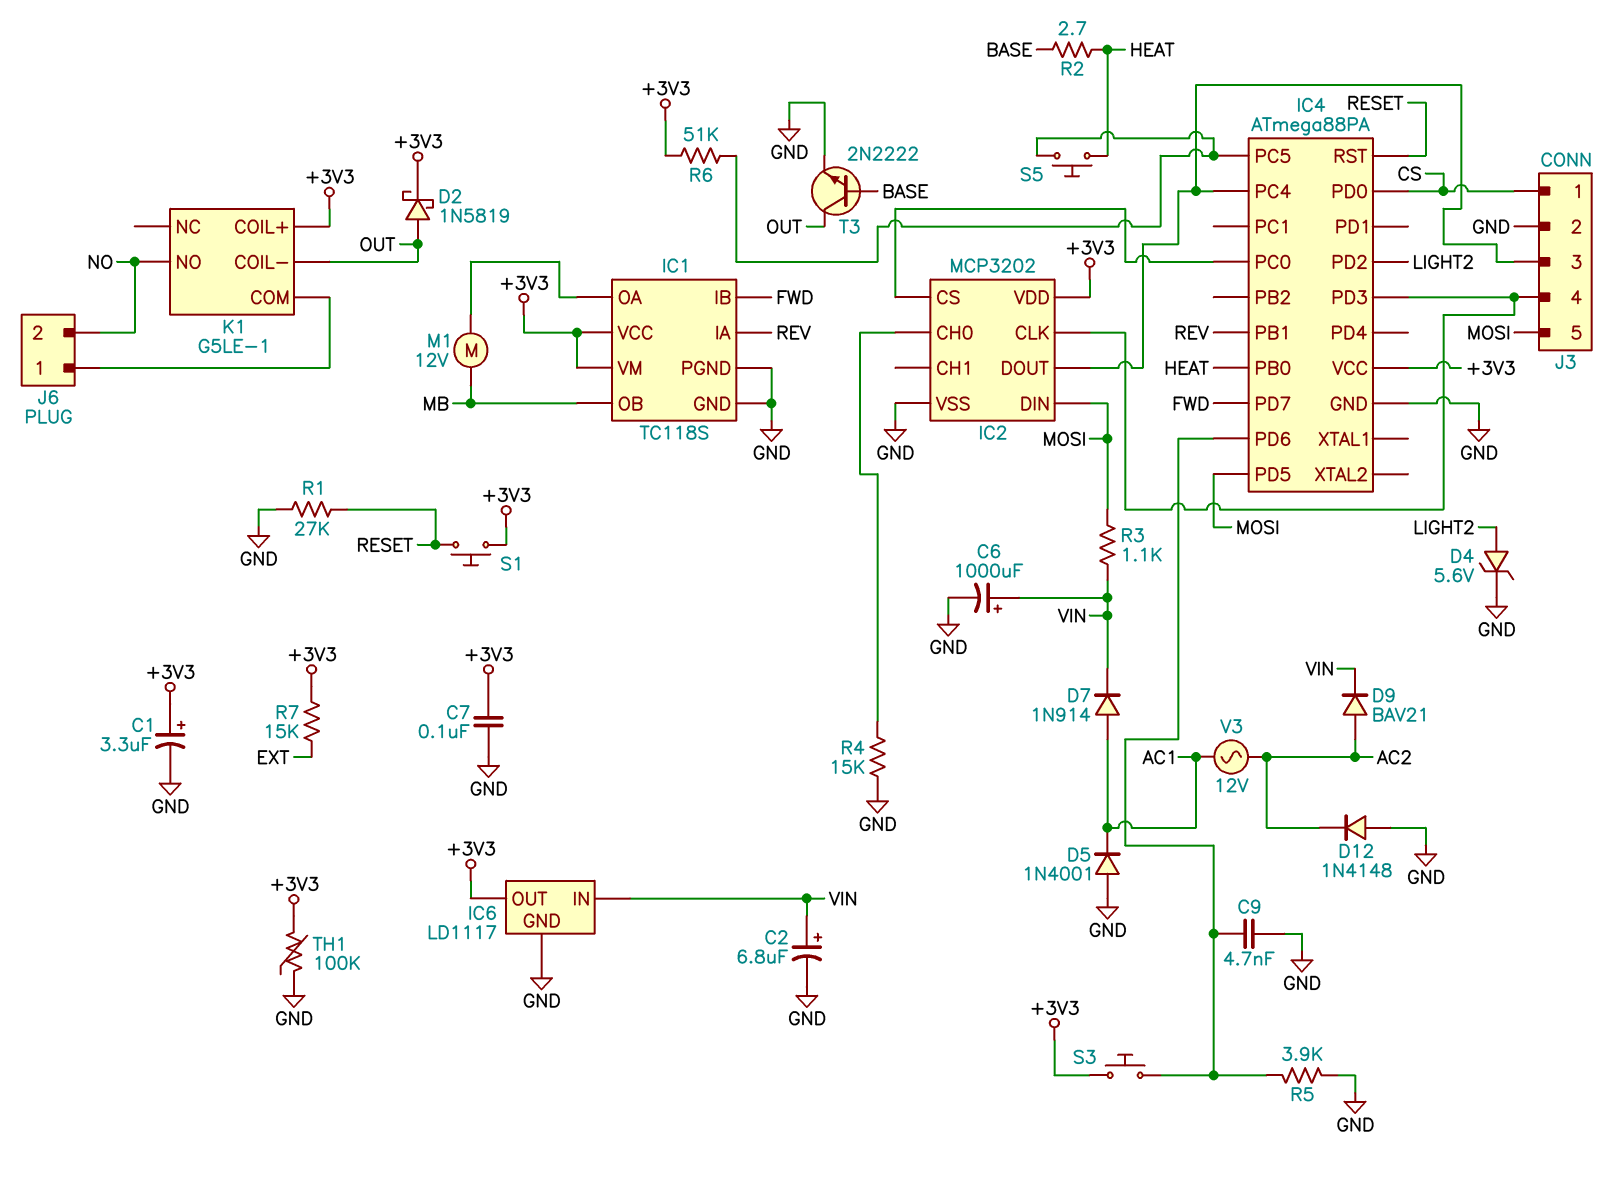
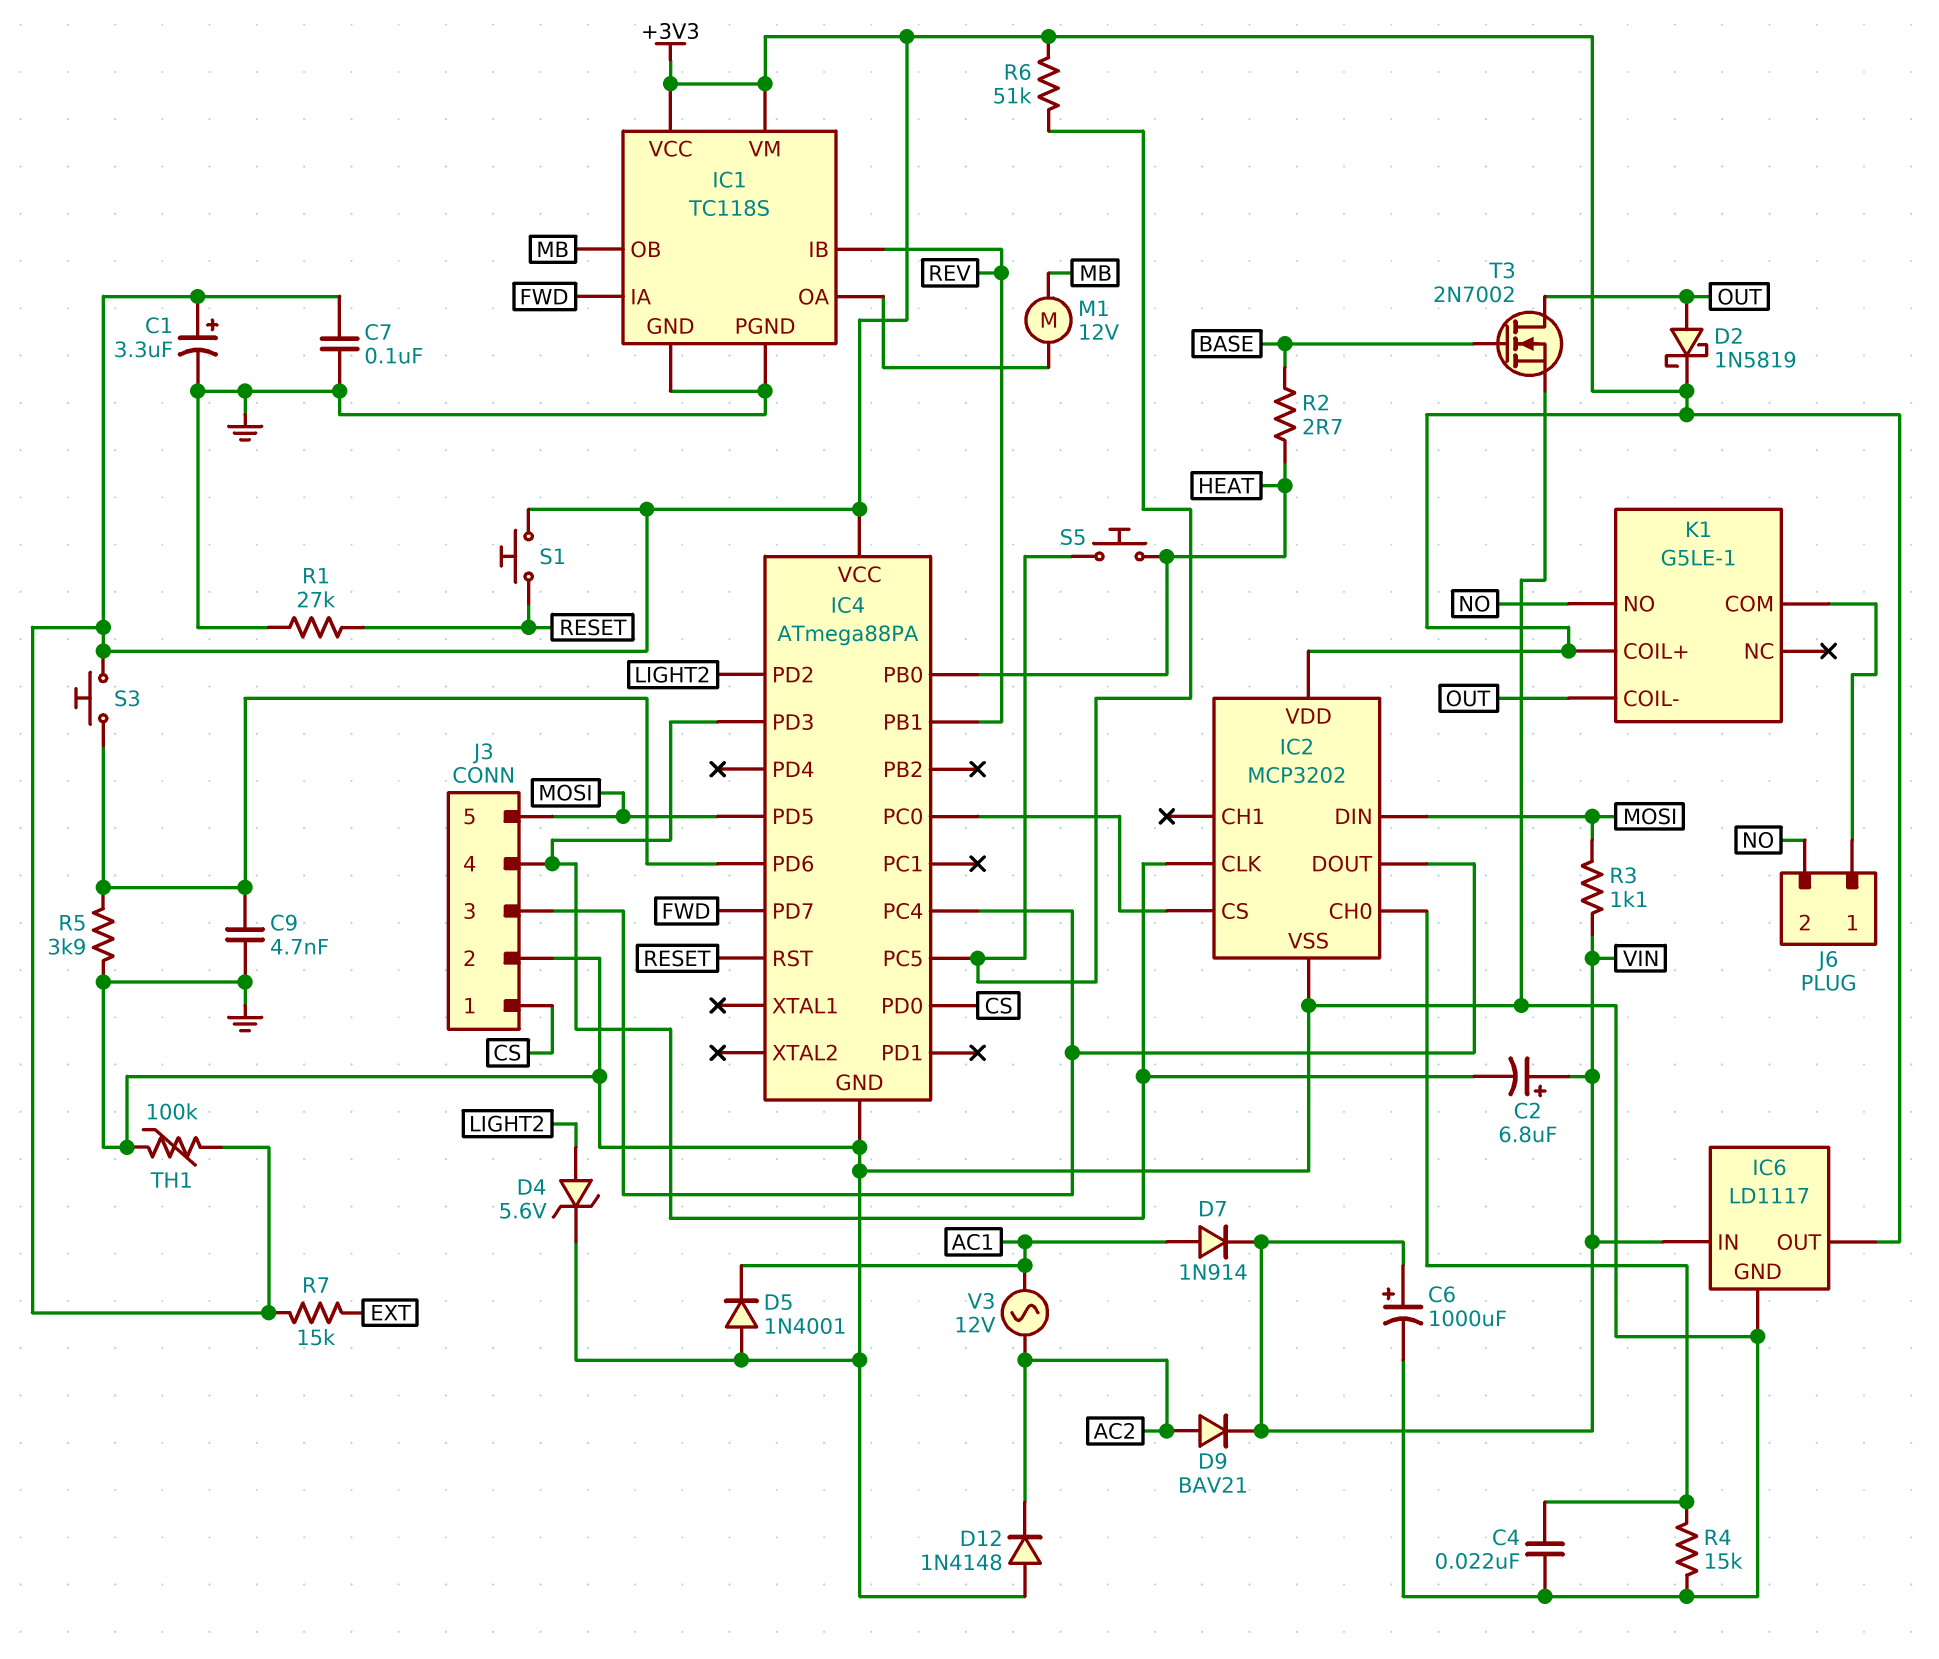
C2: 6.8uF (plus VIN, minus GND) -> 6.8uF (plus VIN, minus IC2/CLK)
C4: none -> 22nF (GND, IC2/CH0)
IC1 pin IA: REV -> FWD
IC1 pin IB: FWD -> REV
T3: NPN 2N2222 (B BASE, C OUT, E GND) -> NMOS 2N7002 (G BASE, D OUT, S GND)

